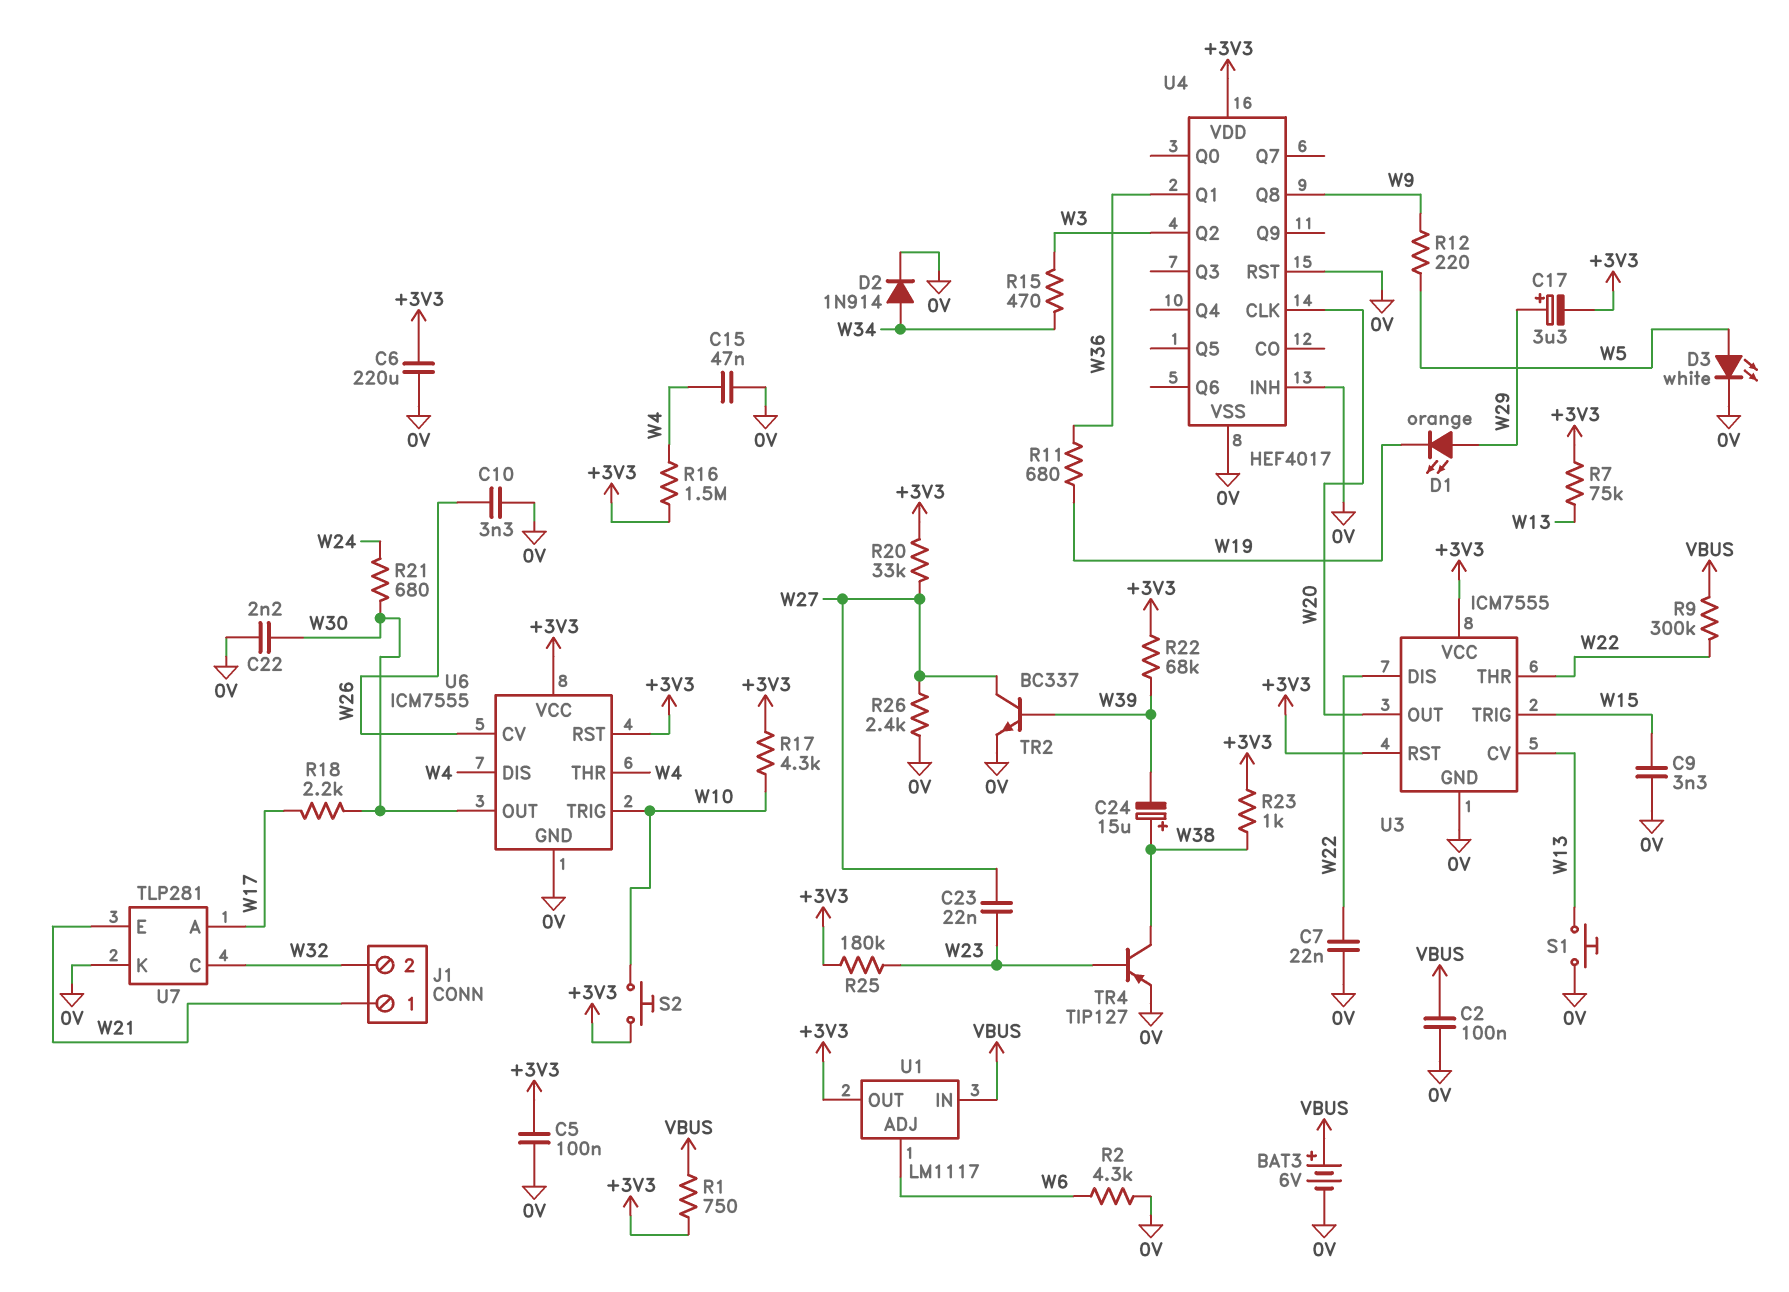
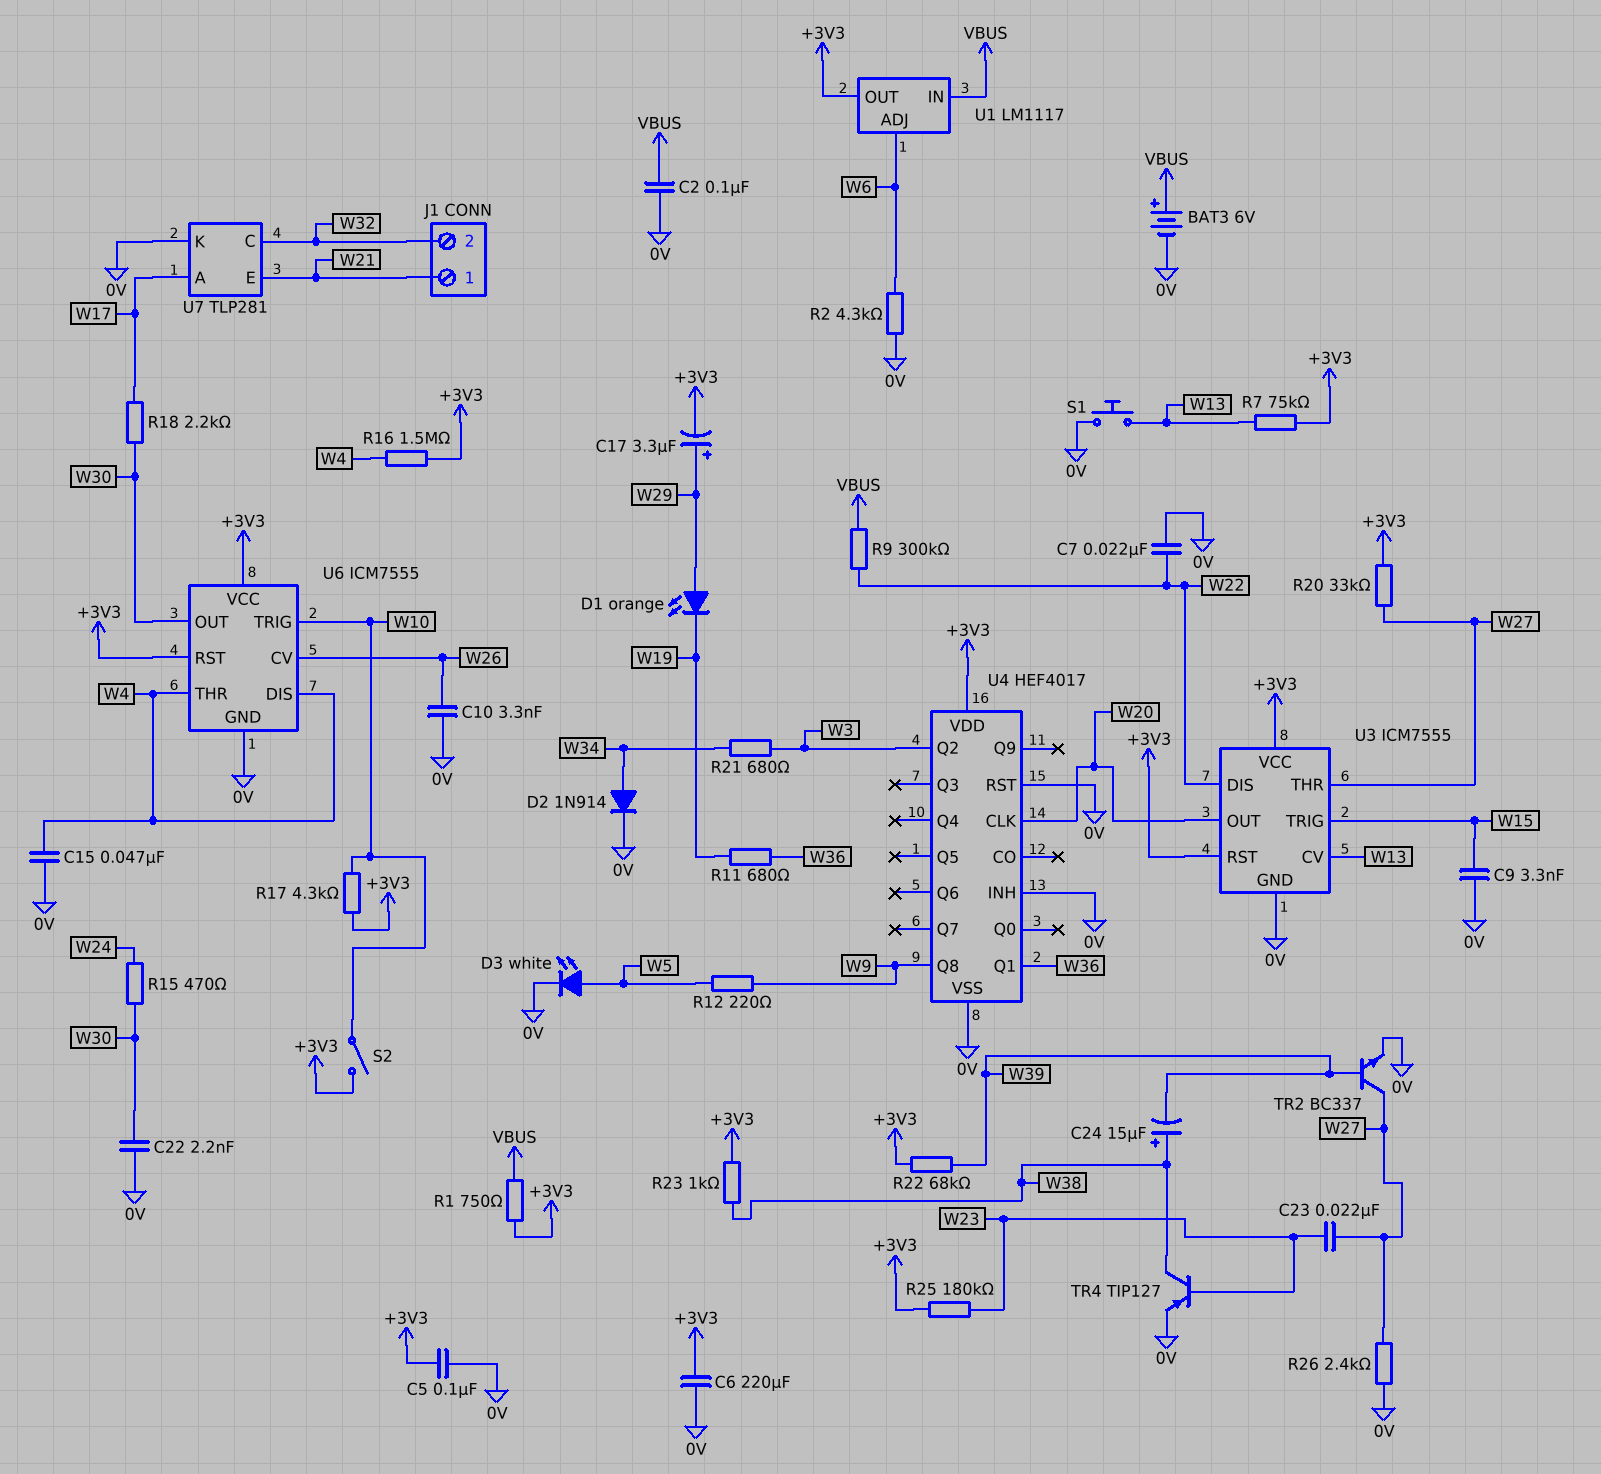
R15: 470 (W3, W34) -> 470 (W24, W30)
R21: 680 (W24, W30) -> 680 (W3, W34)
S2: button (+3V3, W10) -> switch (+3V3, W10)
U3 pin THR: W22 -> W27

